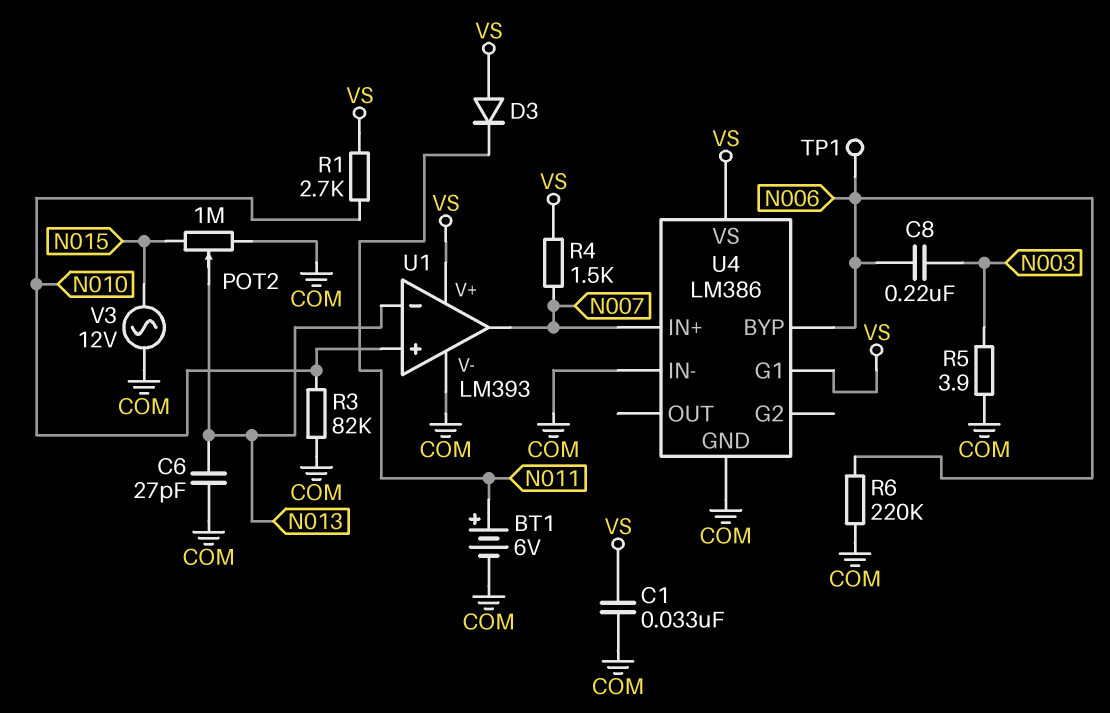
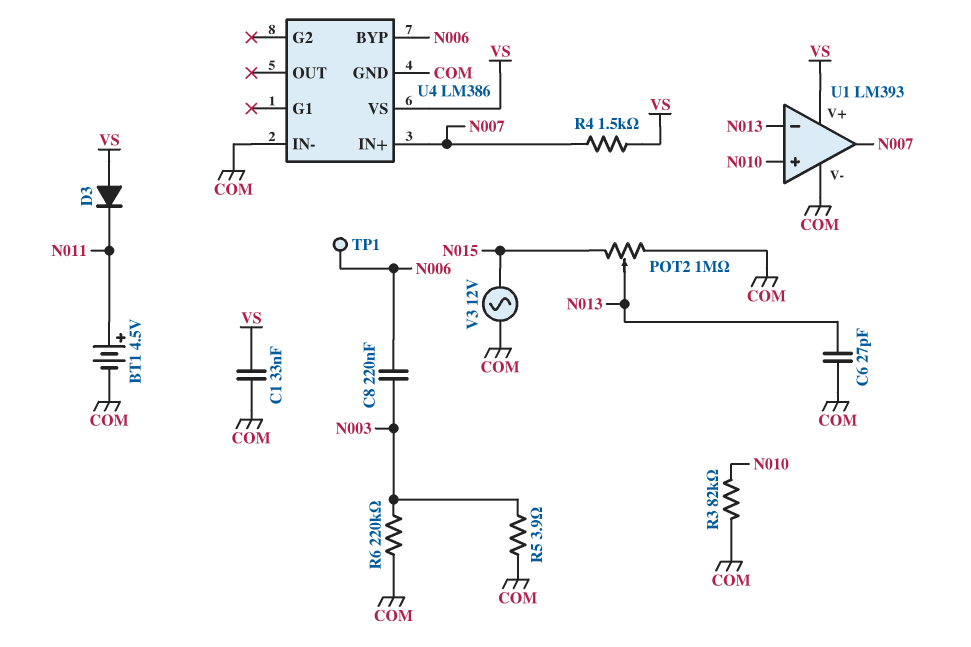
BT1: 6V (plus N011, minus COM) -> 4.5V (plus N011, minus COM)
R1: 2.7k (N010, VS) -> none
R6: 220k (COM, N006) -> 220k (COM, N003)
U4 pin G1: VS -> none

